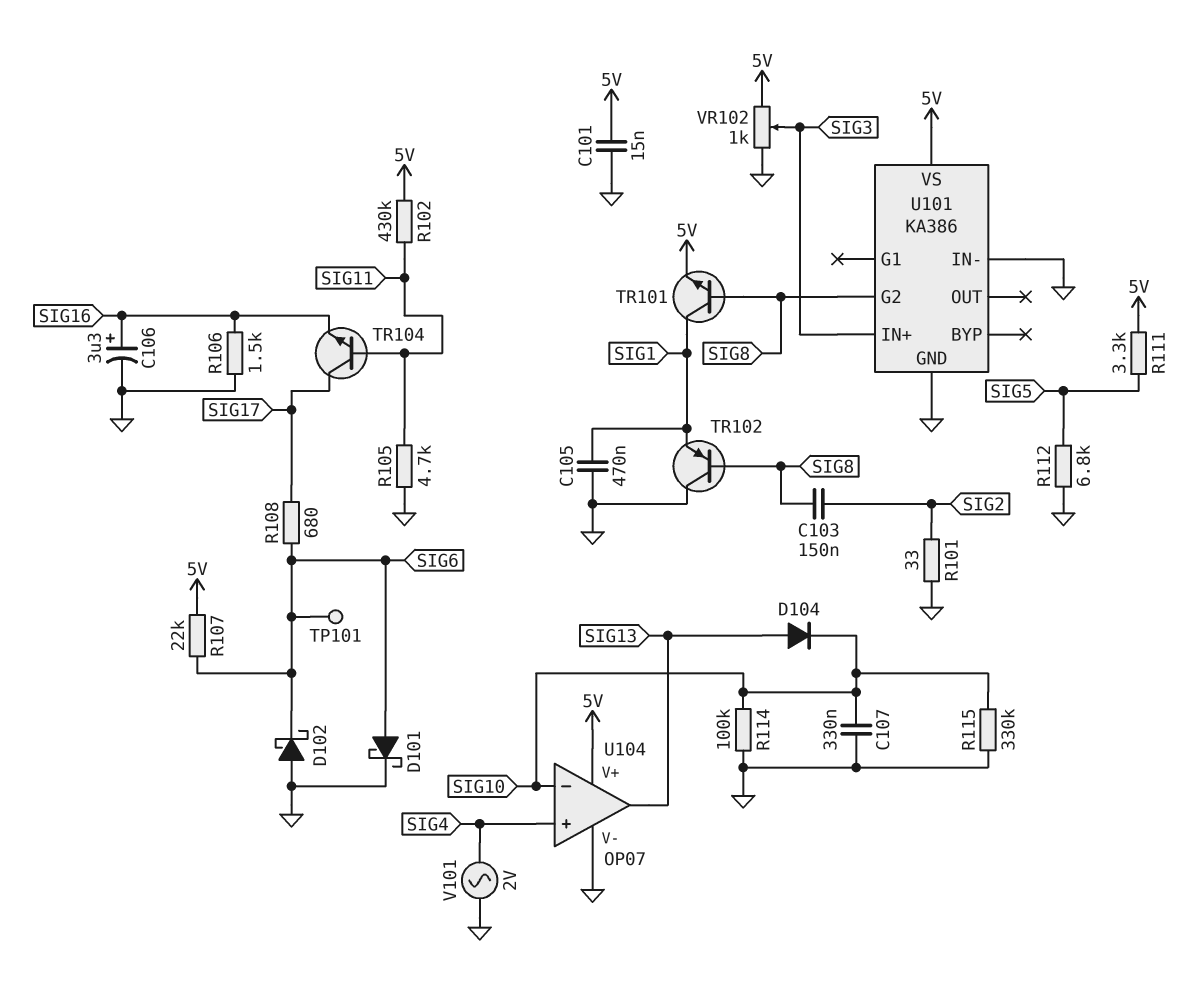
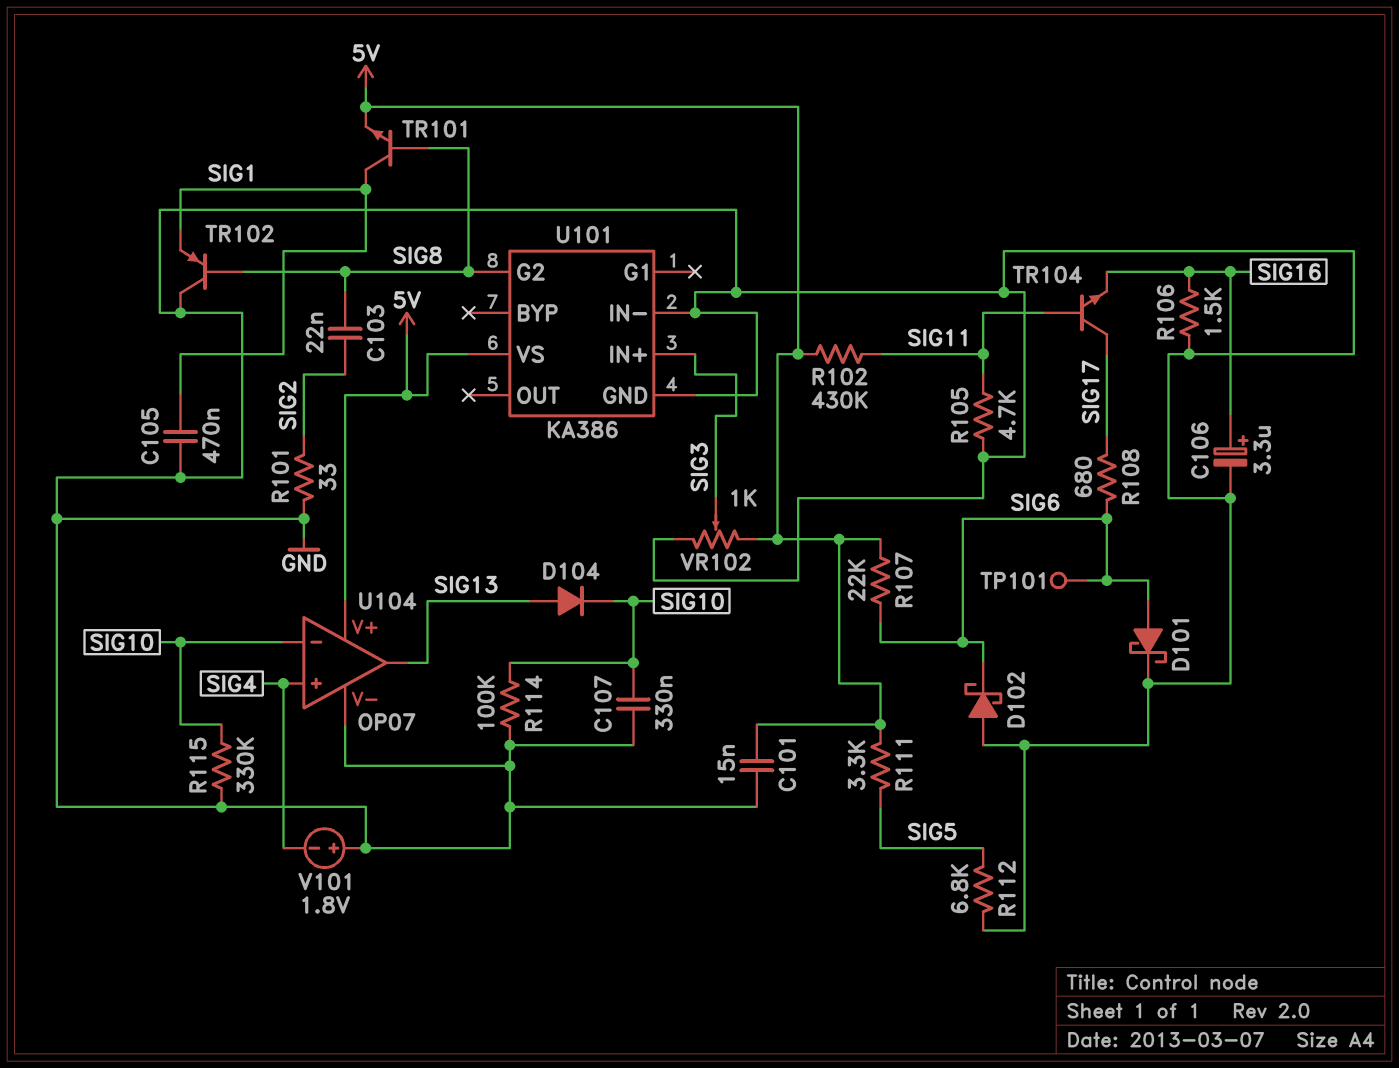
C103: 150nF (SIG2, SIG8) -> 22nF (SIG2, SIG8)
V101: AC 2V (GND, SIG4) -> 1.8V (plus GND, minus SIG4)

